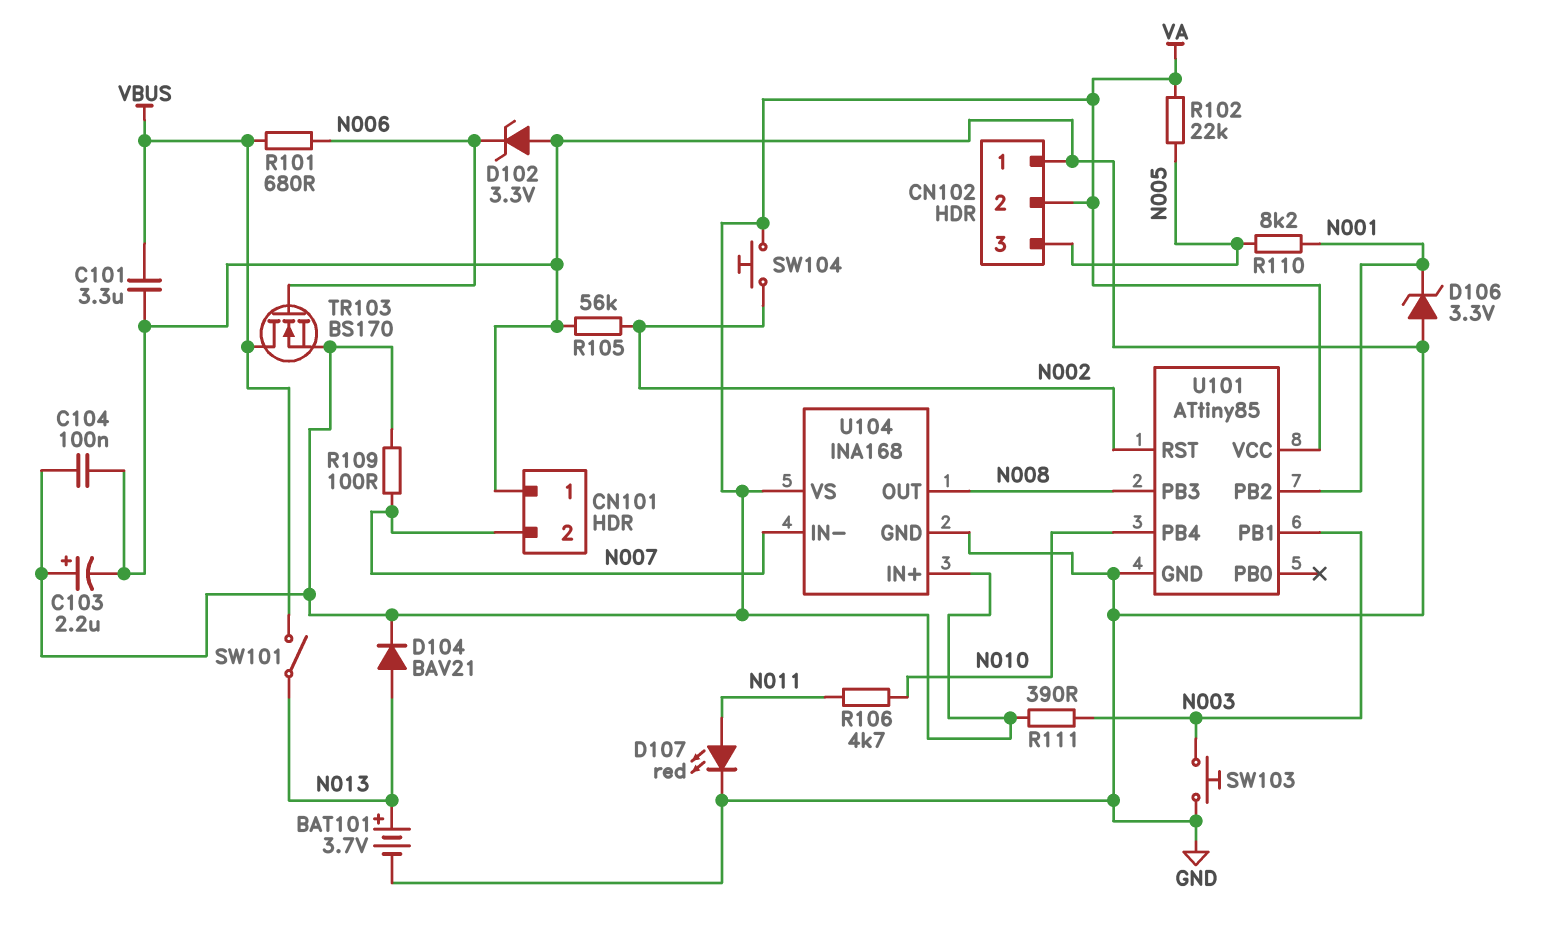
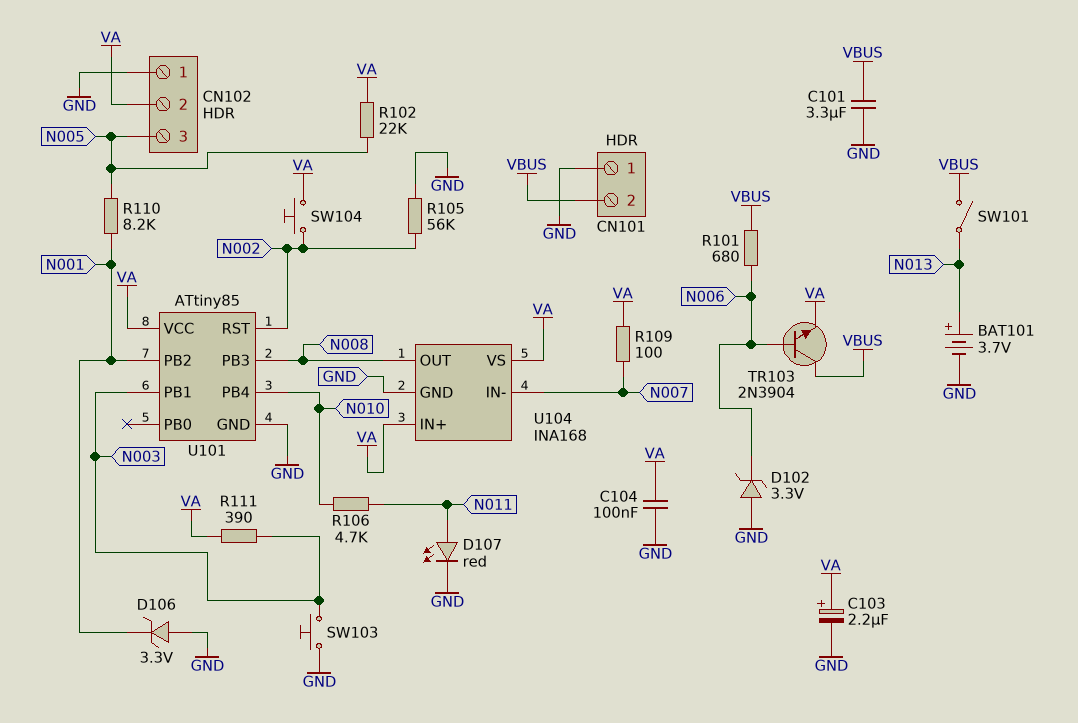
CN101 pin 2: N007 -> VBUS
D104: diode BAV21 (A N013, K VA) -> none
TR103: NMOS BS170 (G N006, D VBUS, S VA) -> NPN 2N3904 (B N006, C VBUS, E VA)

